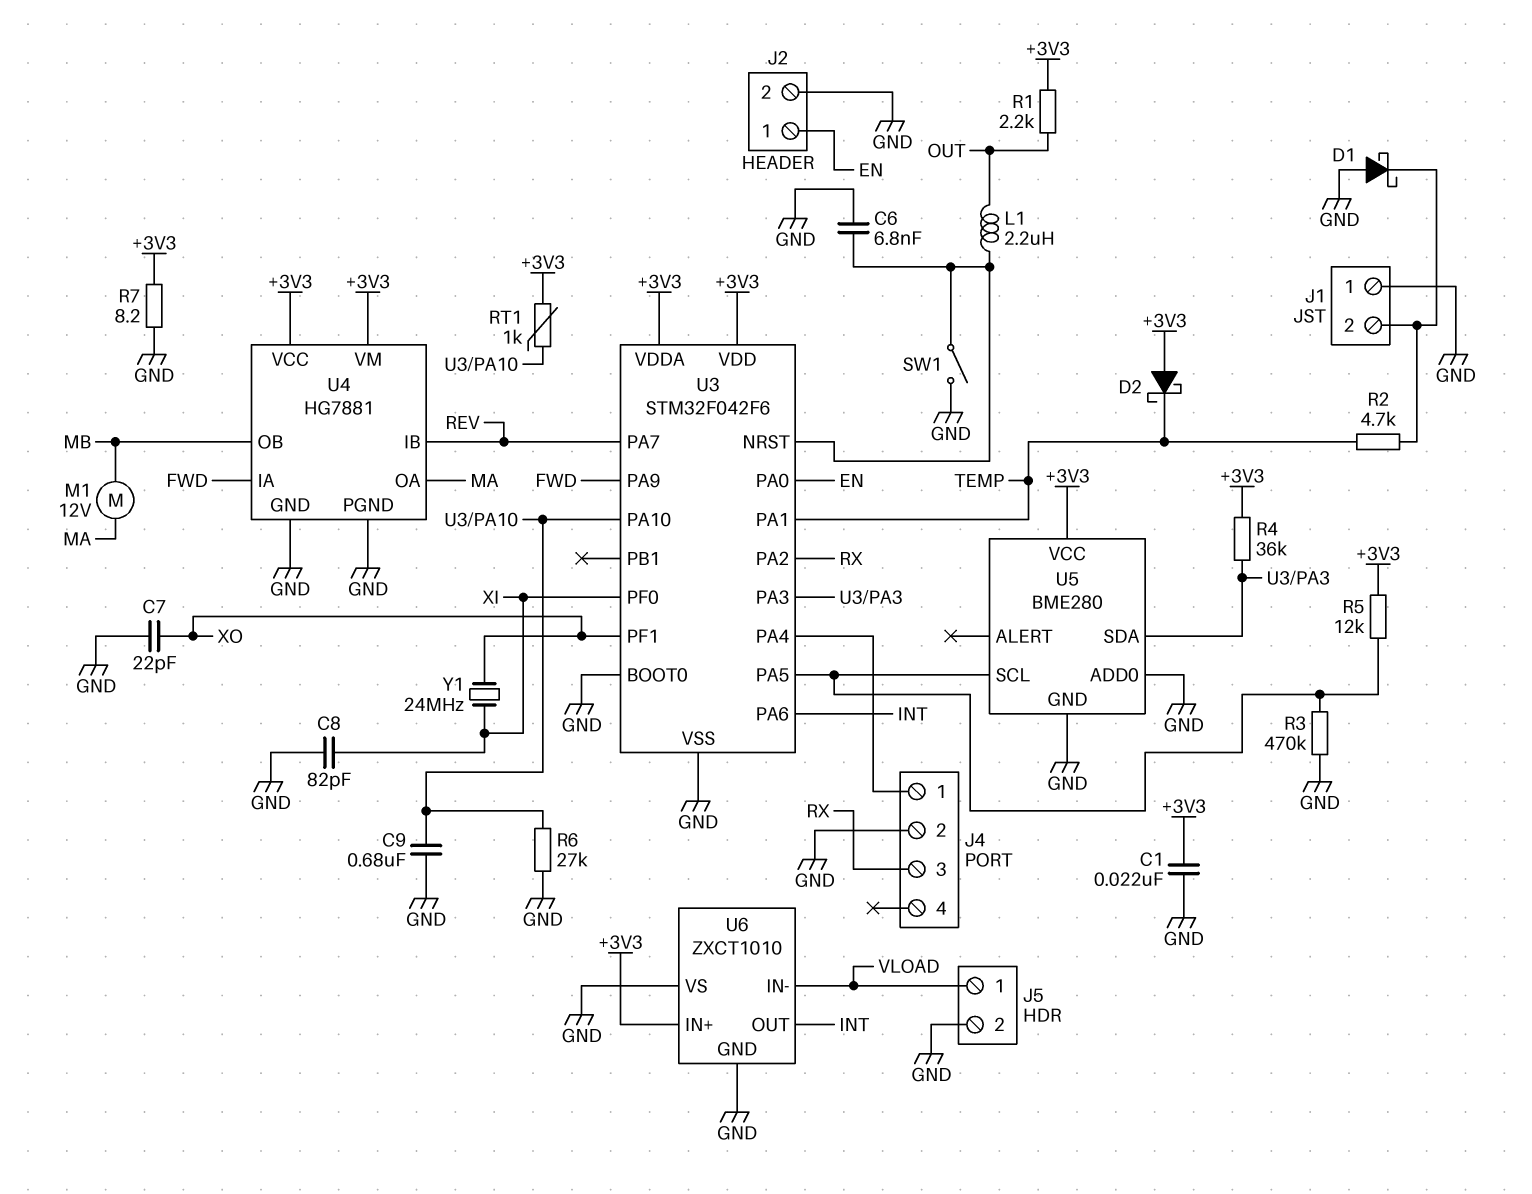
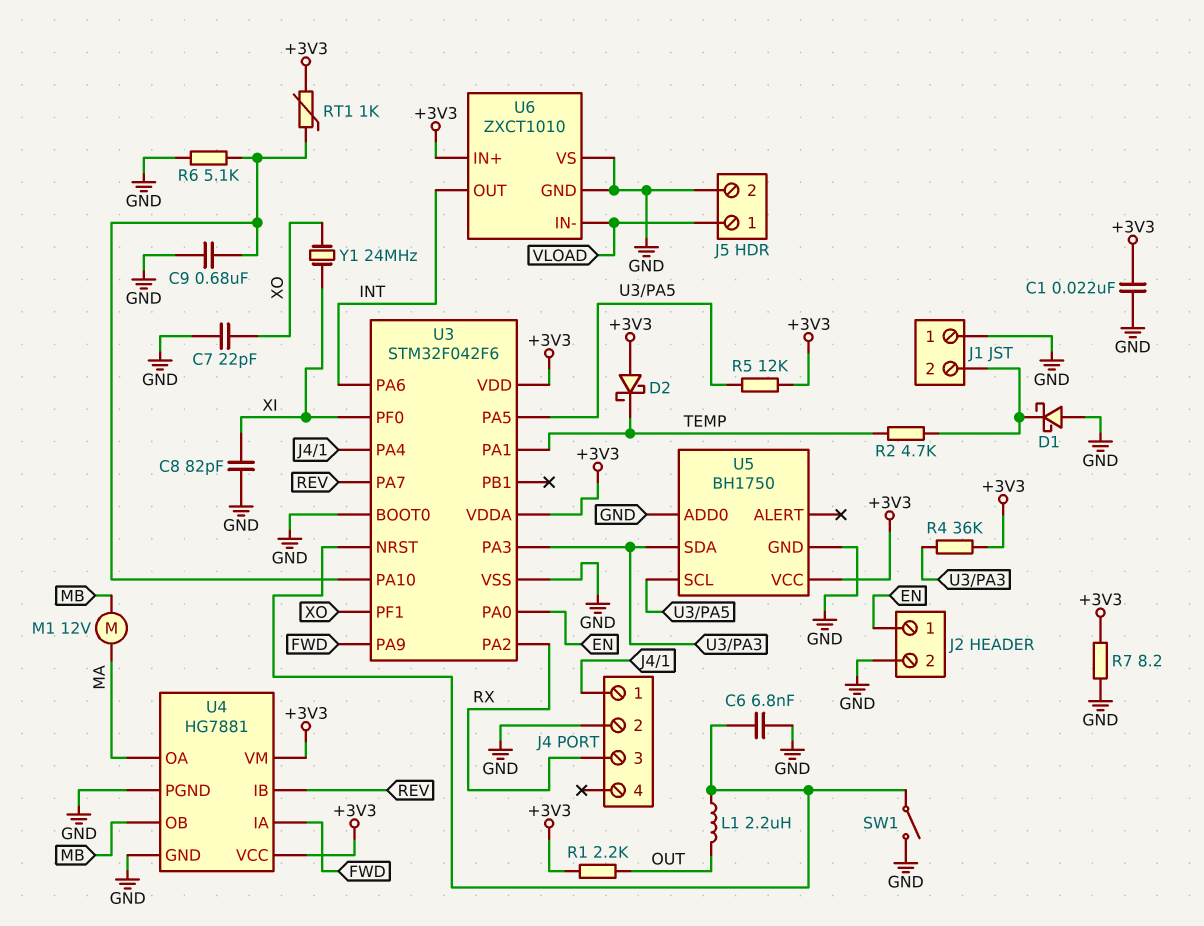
R3: 470k (GND, U3/PA5) -> none
R6: 27k (GND, U3/PA10) -> 5.1k (GND, U3/PA10)
U5: BME280 -> BH1750

